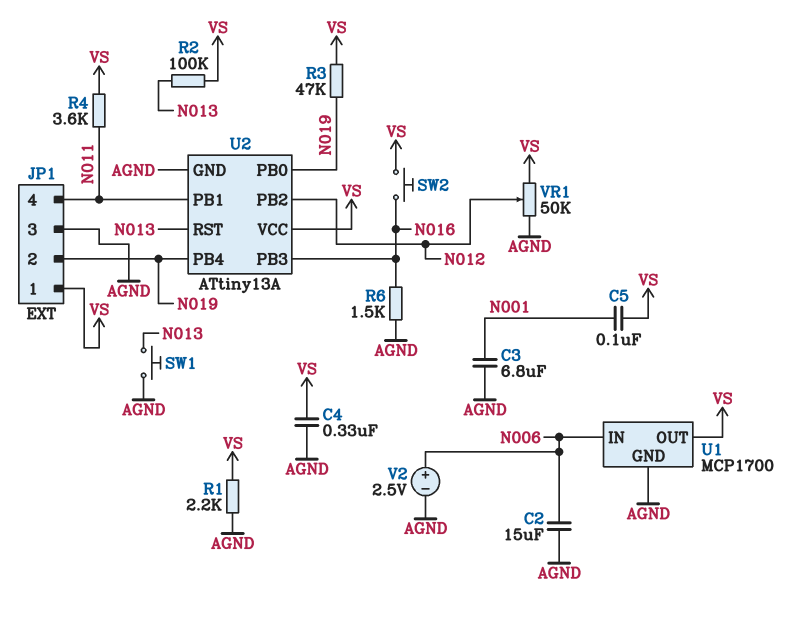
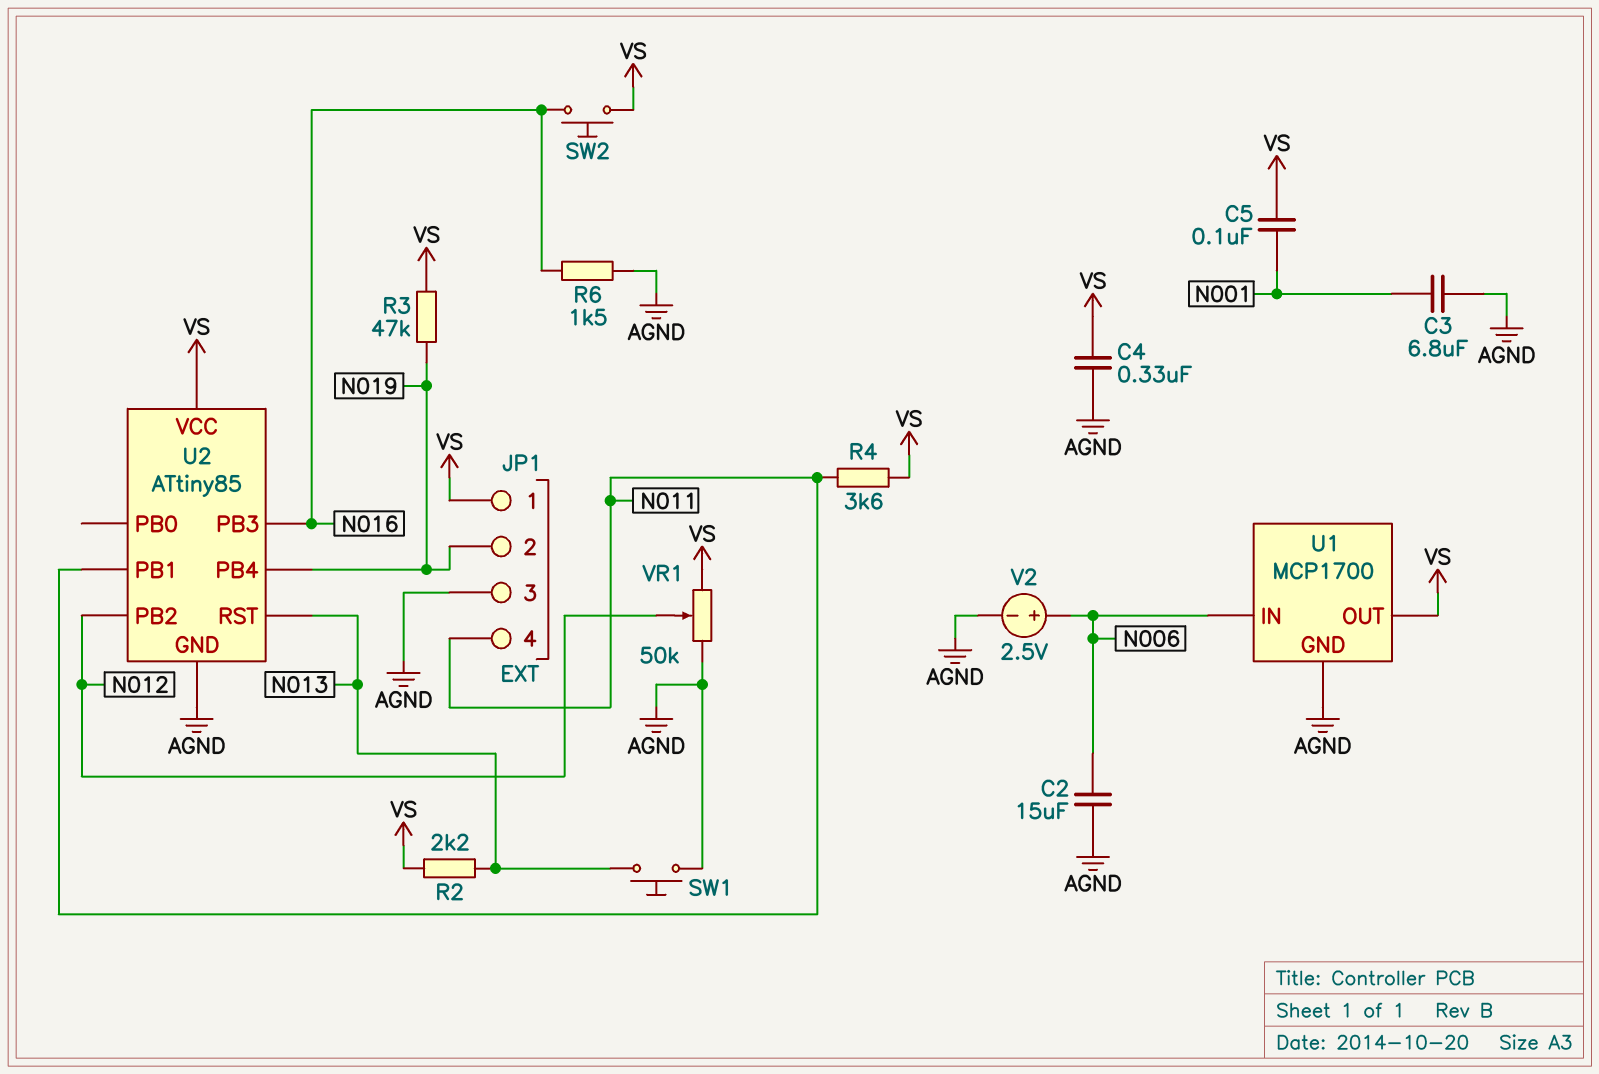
R1: 2.2k (AGND, VS) -> none
R2: 100k (N013, VS) -> 2.2k (N013, VS)
U2: ATtiny13A -> ATtiny85
U2 pin PB0: N019 -> none

